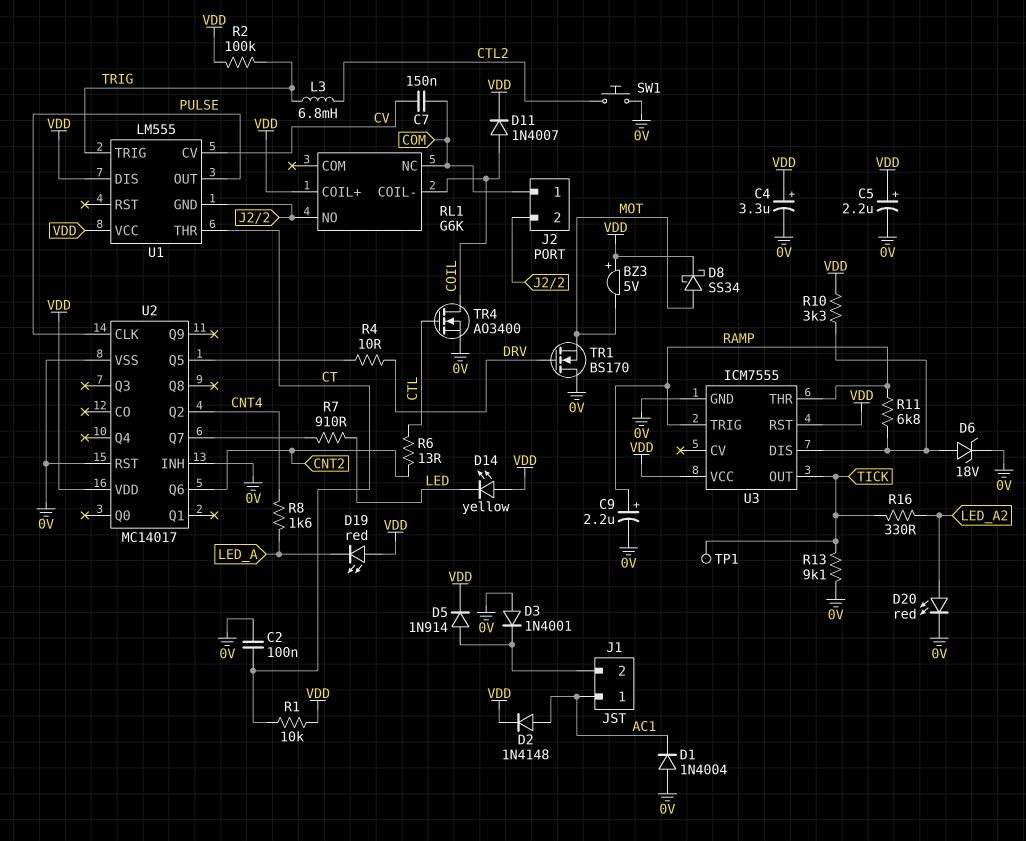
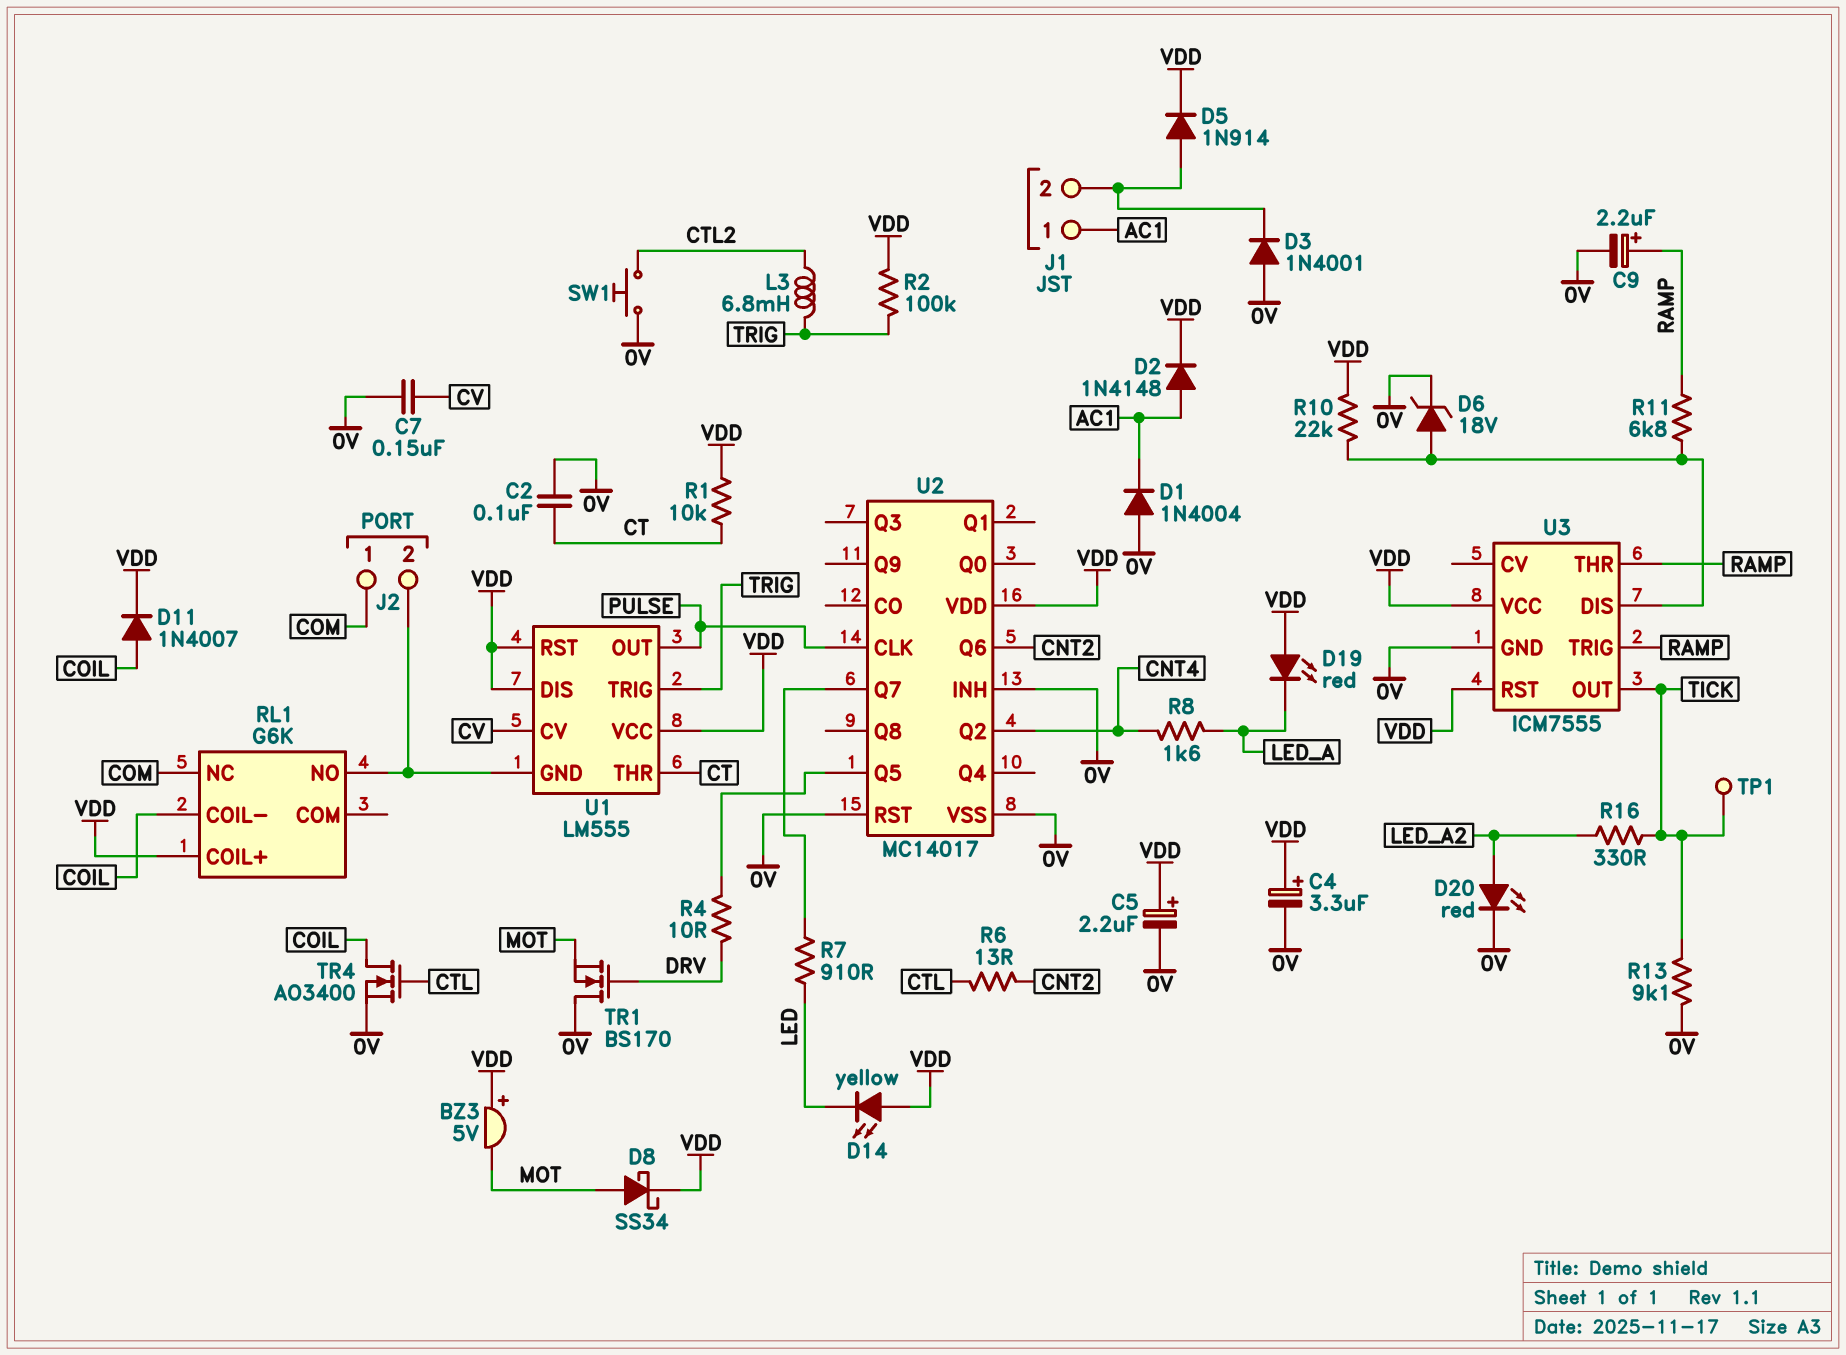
C7: 150nF (COM, CV) -> 150nF (0V, CV)
R10: 3.3k (U3/DIS, VDD) -> 22k (U3/DIS, VDD)
U1 pin RST: none -> VDD

